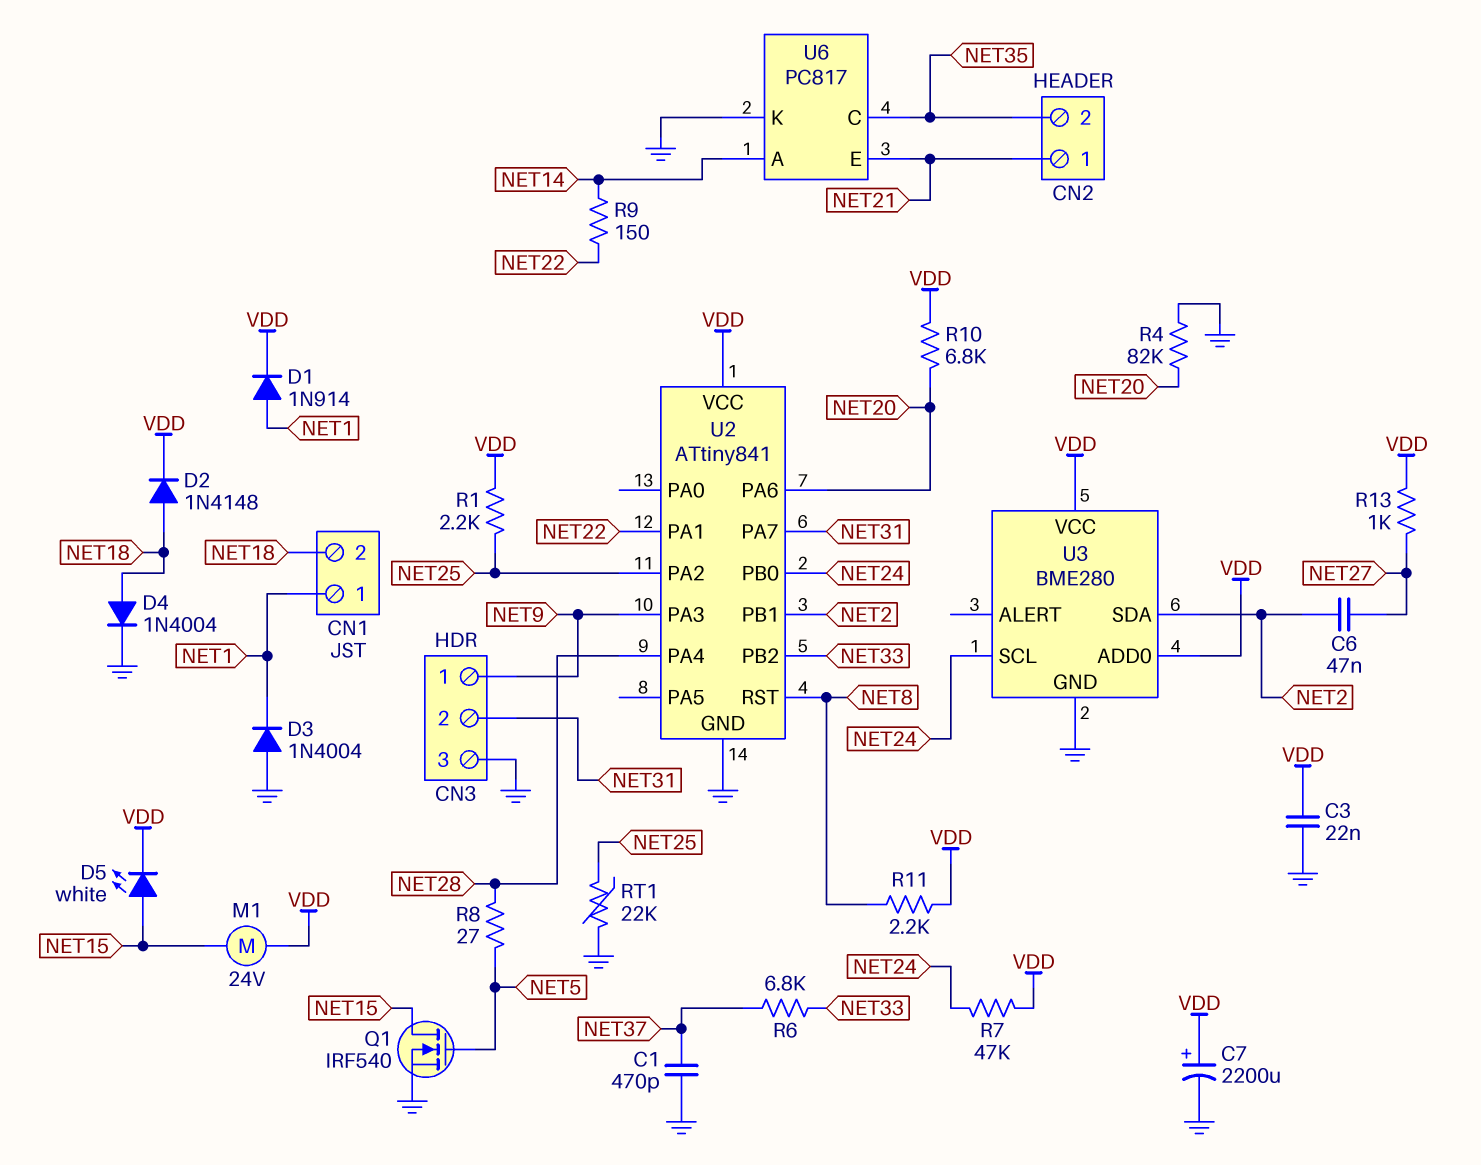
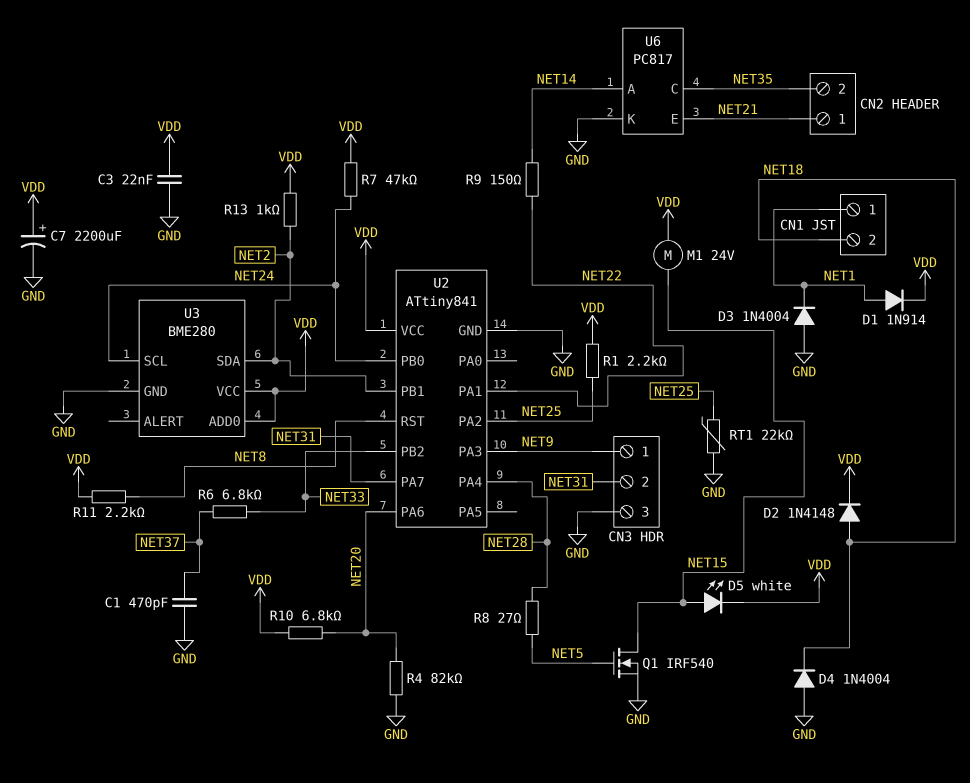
C6: 47nF (NET2, NET27) -> none
D4: diode 1N4004 (A NET18, K GND) -> diode 1N4004 (A GND, K NET18)
R13: 1k (NET27, VDD) -> 1k (NET2, VDD)

